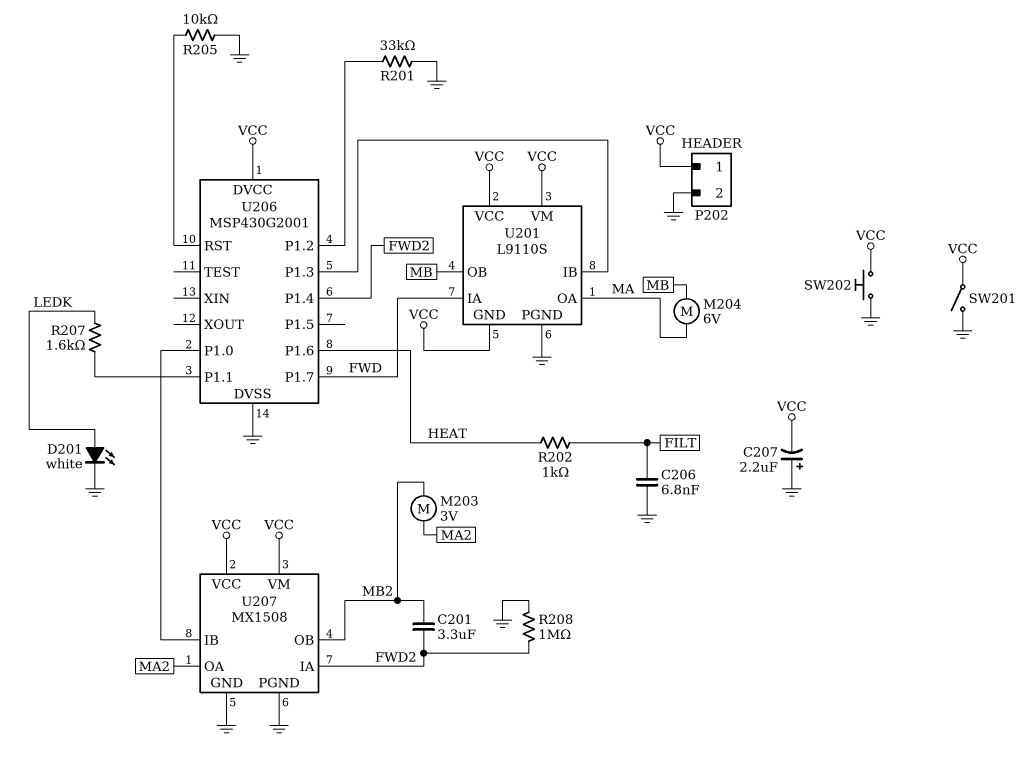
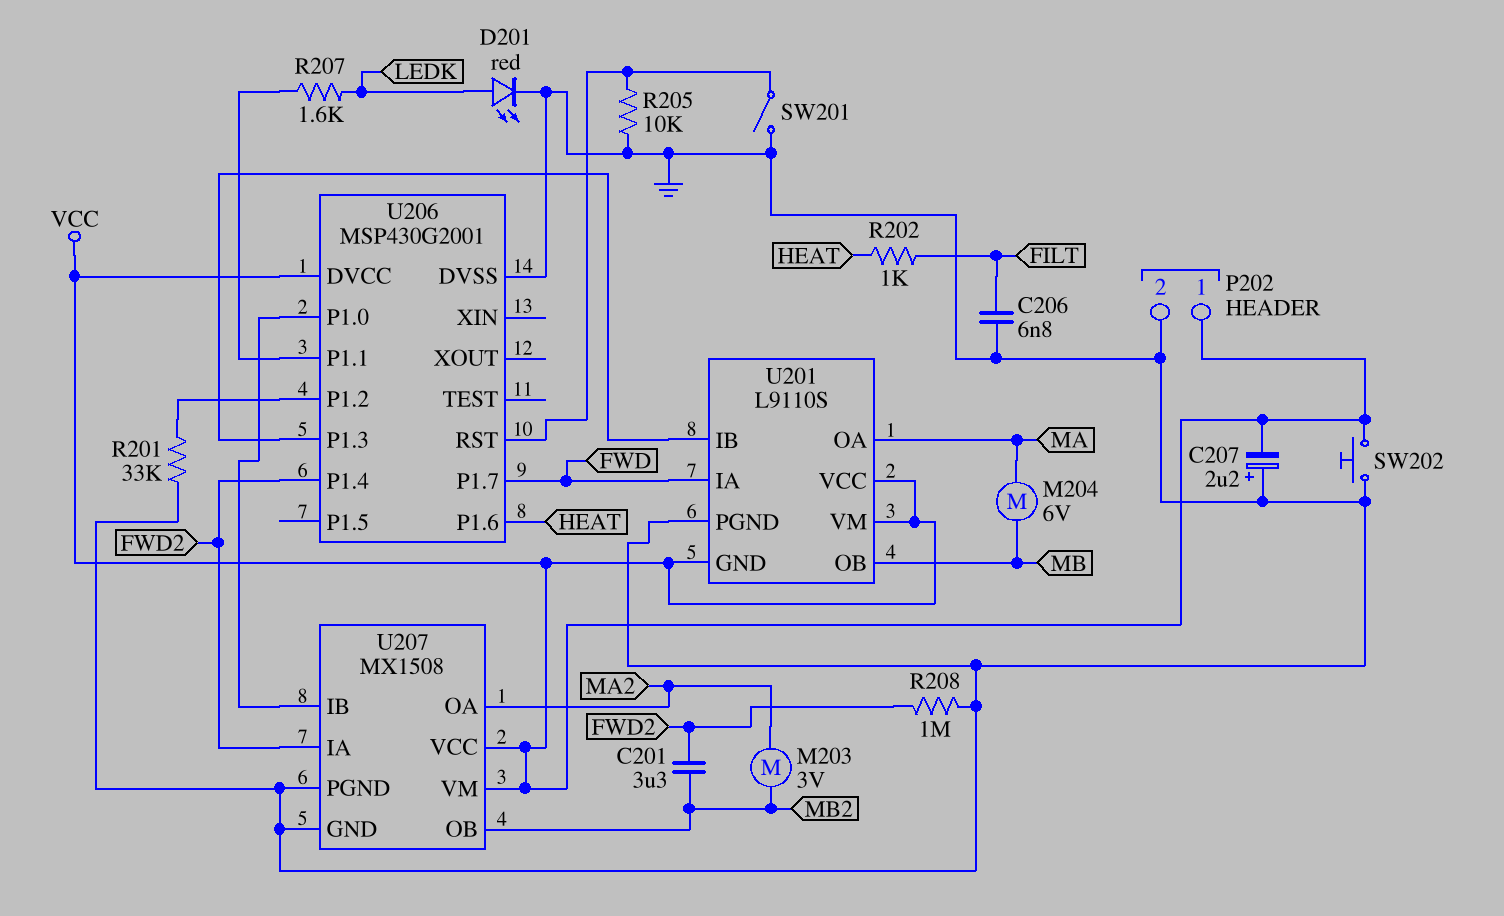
D201: LED white (A LEDK, K GND) -> LED red (A LEDK, K GND)
SW201: switch (GND, VCC) -> switch (GND, U206/RST)

